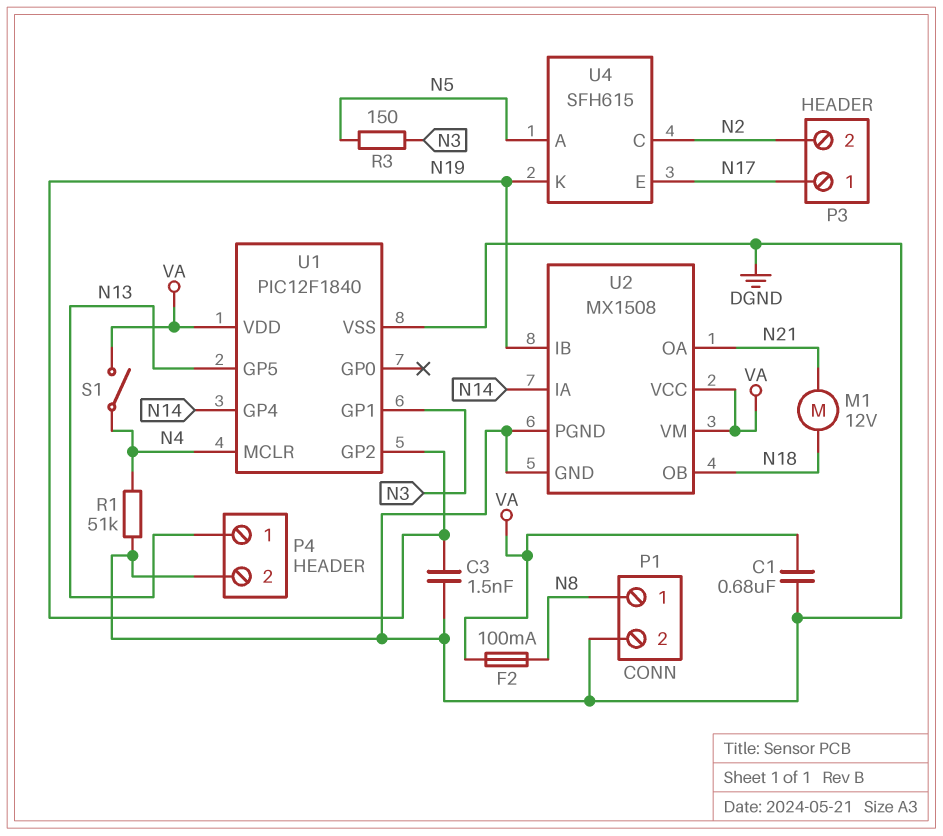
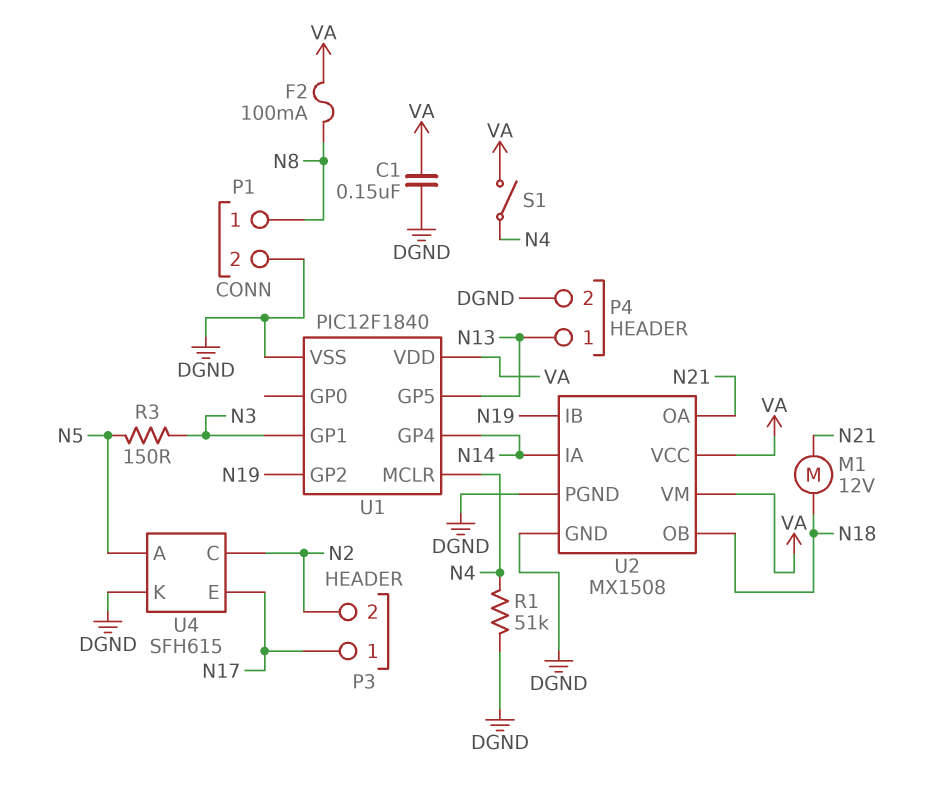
C1: 680nF (DGND, VA) -> 150nF (DGND, VA)
C3: 1.5nF (DGND, N19) -> none
U4 pin K: N19 -> DGND

